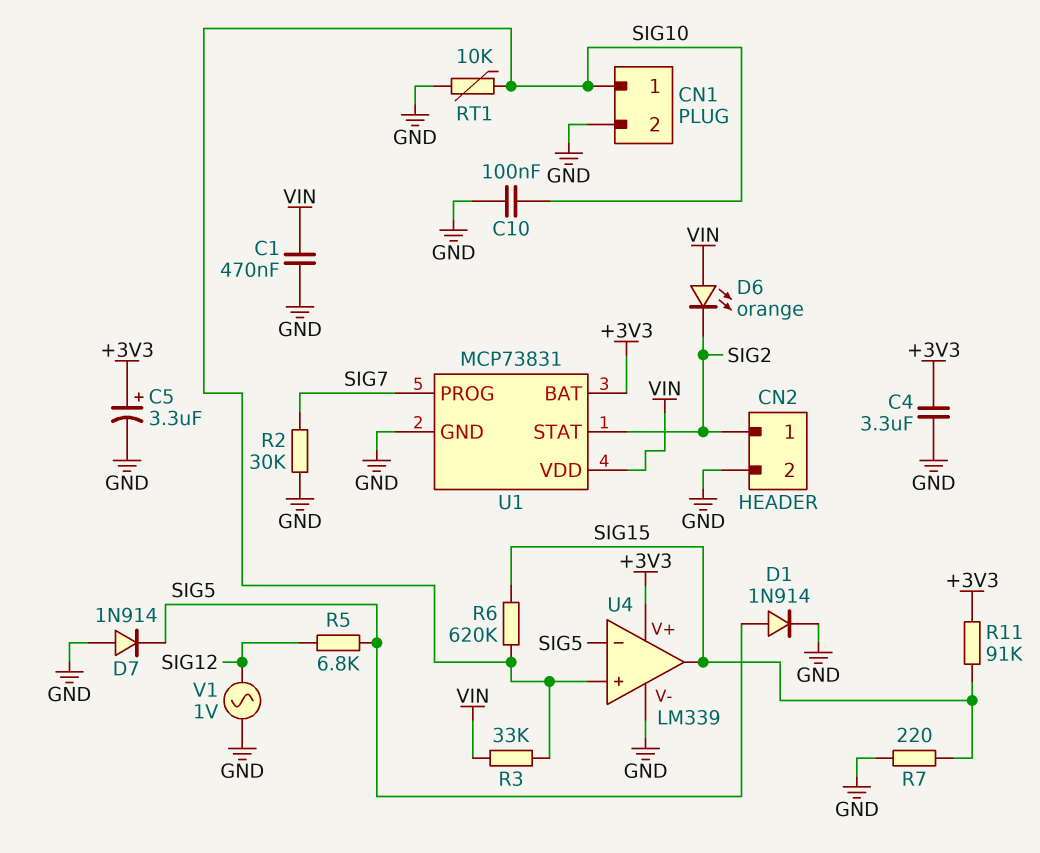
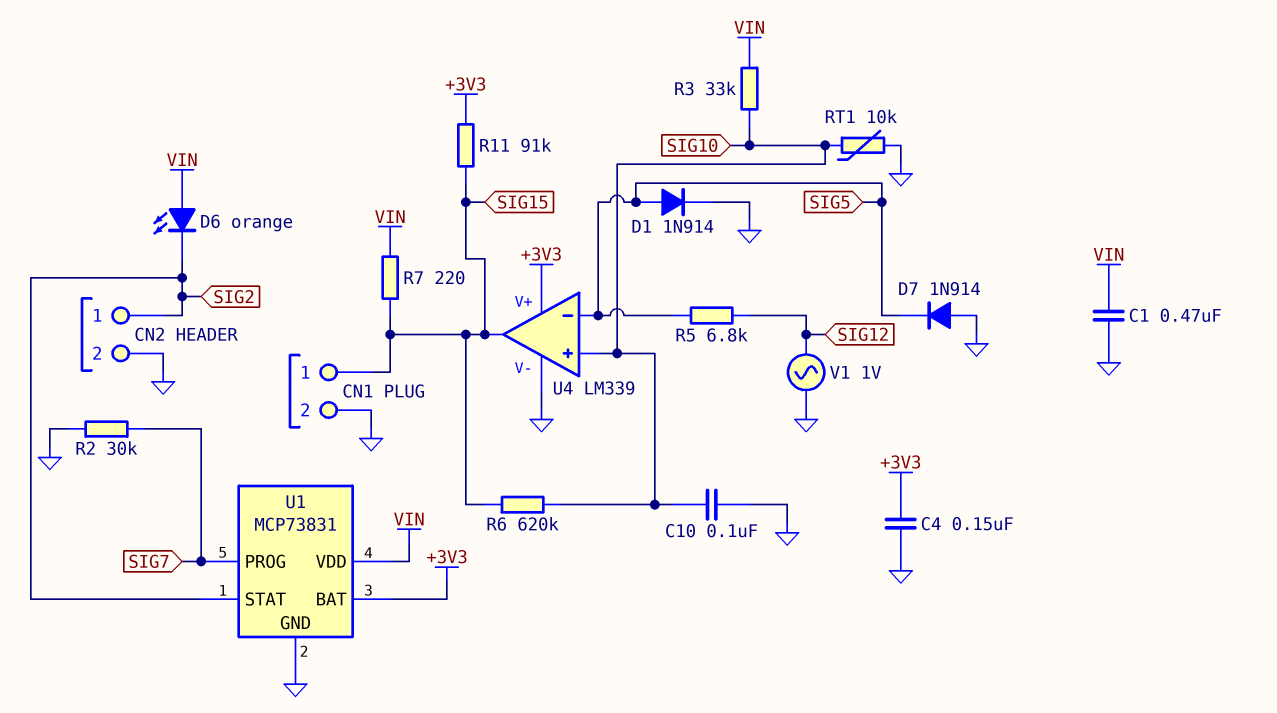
C4: 3.3uF (+3V3, GND) -> 150nF (+3V3, GND)
C5: 3.3uF (plus +3V3, minus GND) -> none
CN1 pin 1: SIG10 -> SIG15
R7: 220 (GND, SIG15) -> 220 (SIG15, VIN)

